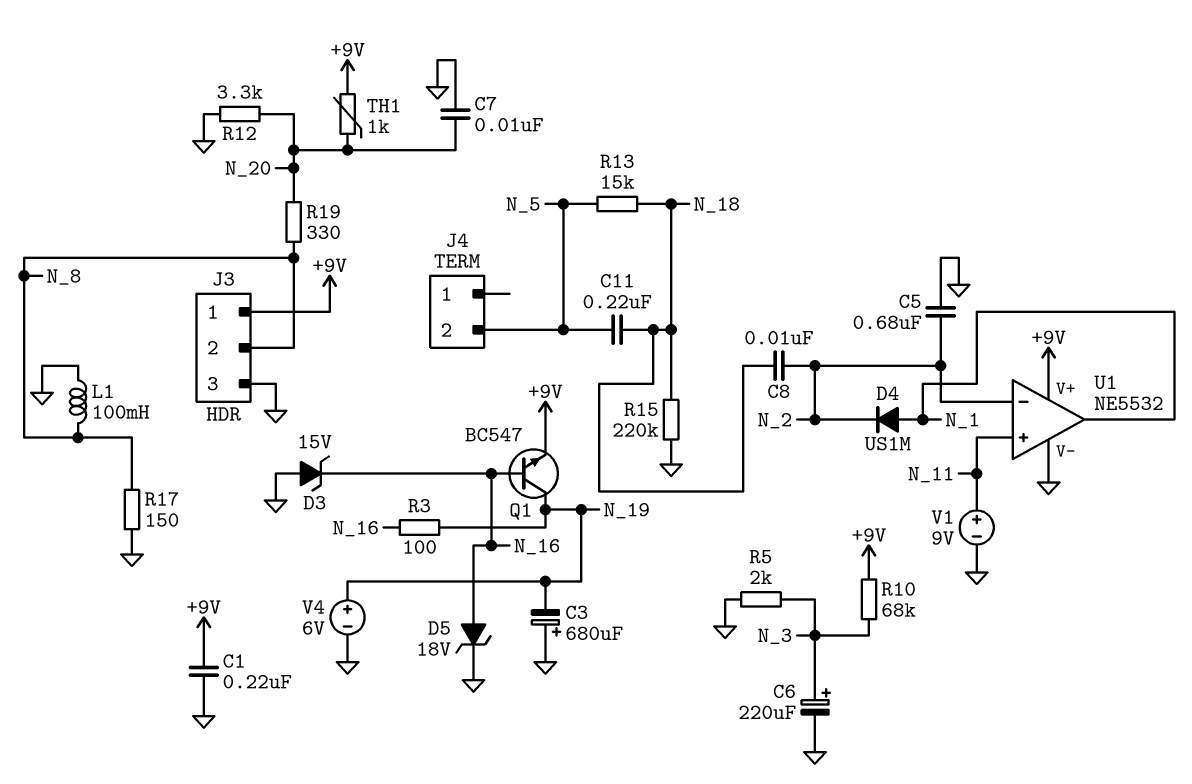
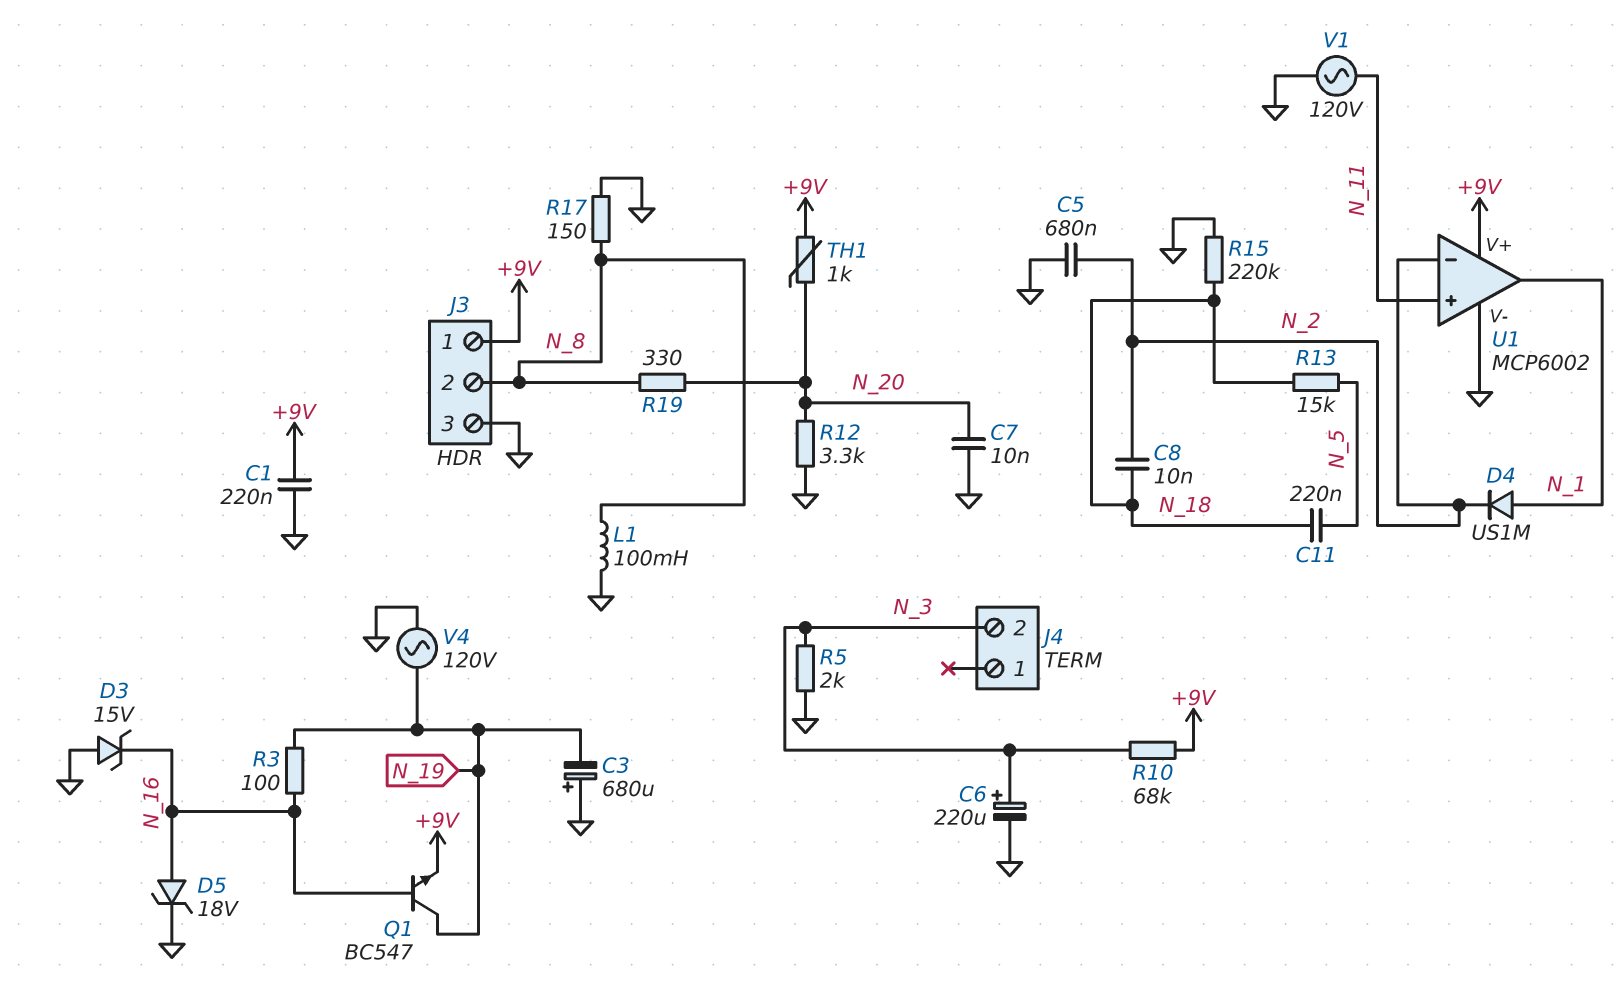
J4 pin 2: N_5 -> N_3
U1: NE5532 -> MCP6002
V1: 9V (plus N_11, minus GND) -> AC 120V (GND, N_11)
V4: 6V (plus N_19, minus GND) -> AC 120V (GND, N_19)

